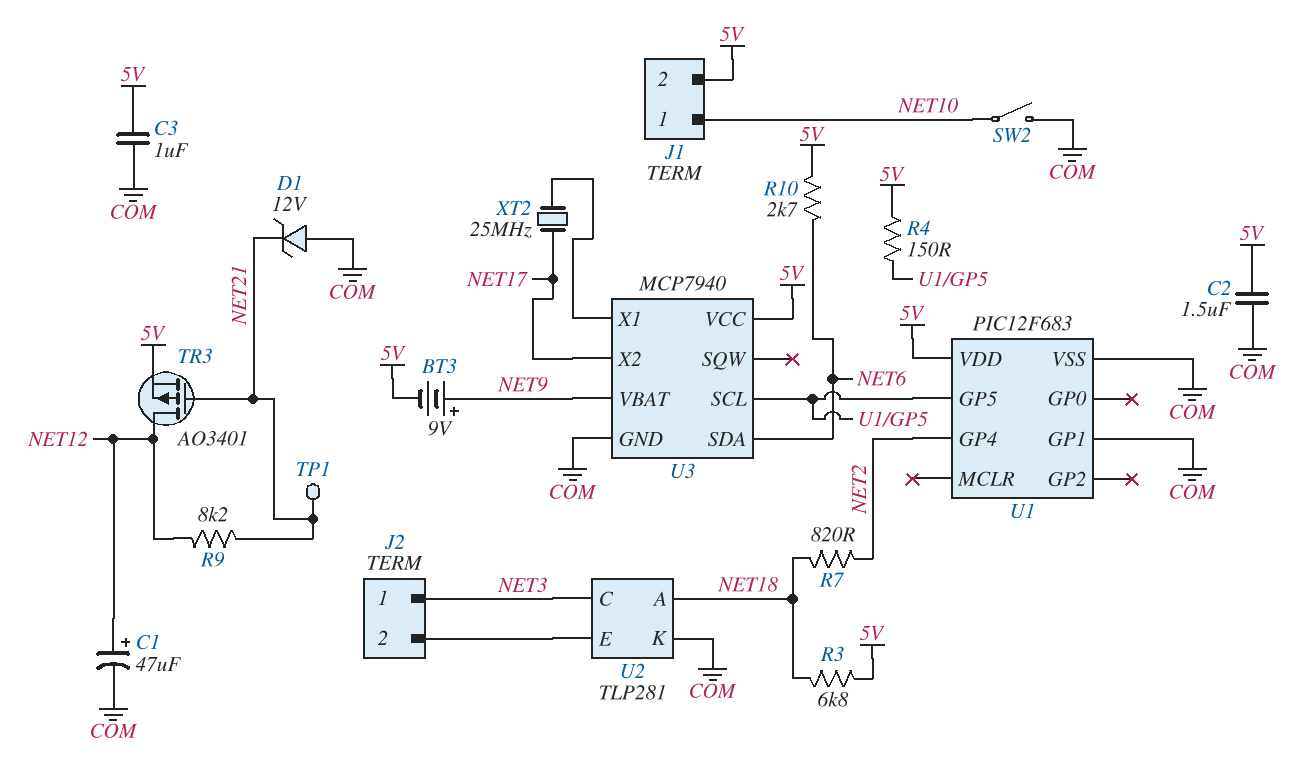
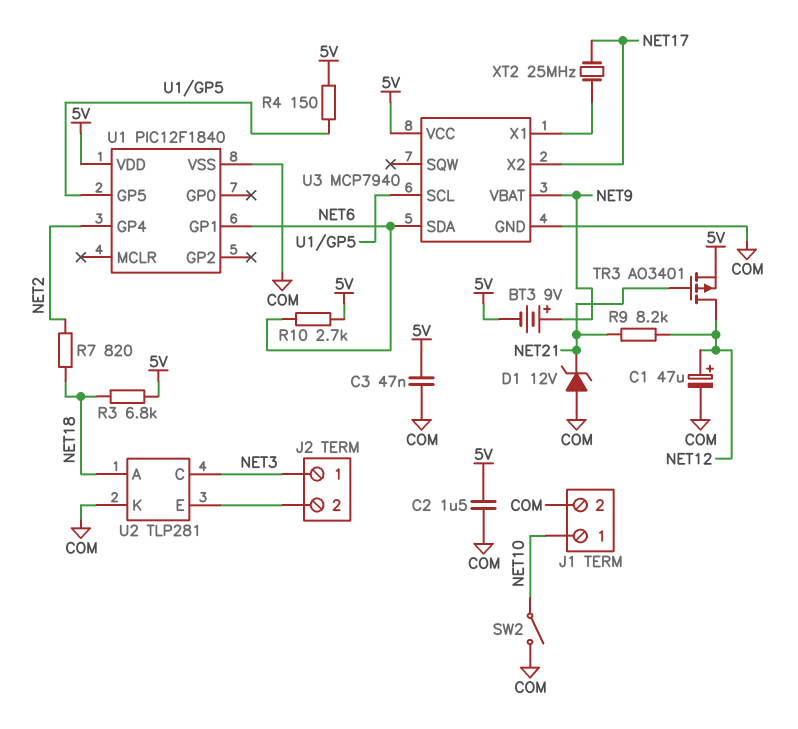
C3: 1uF (5V, COM) -> 47nF (5V, COM)
J1 pin 2: 5V -> COM
TP1: test point (NET21) -> none
U1: PIC12F683 -> PIC12F1840
U1 pin GP1: COM -> NET6

